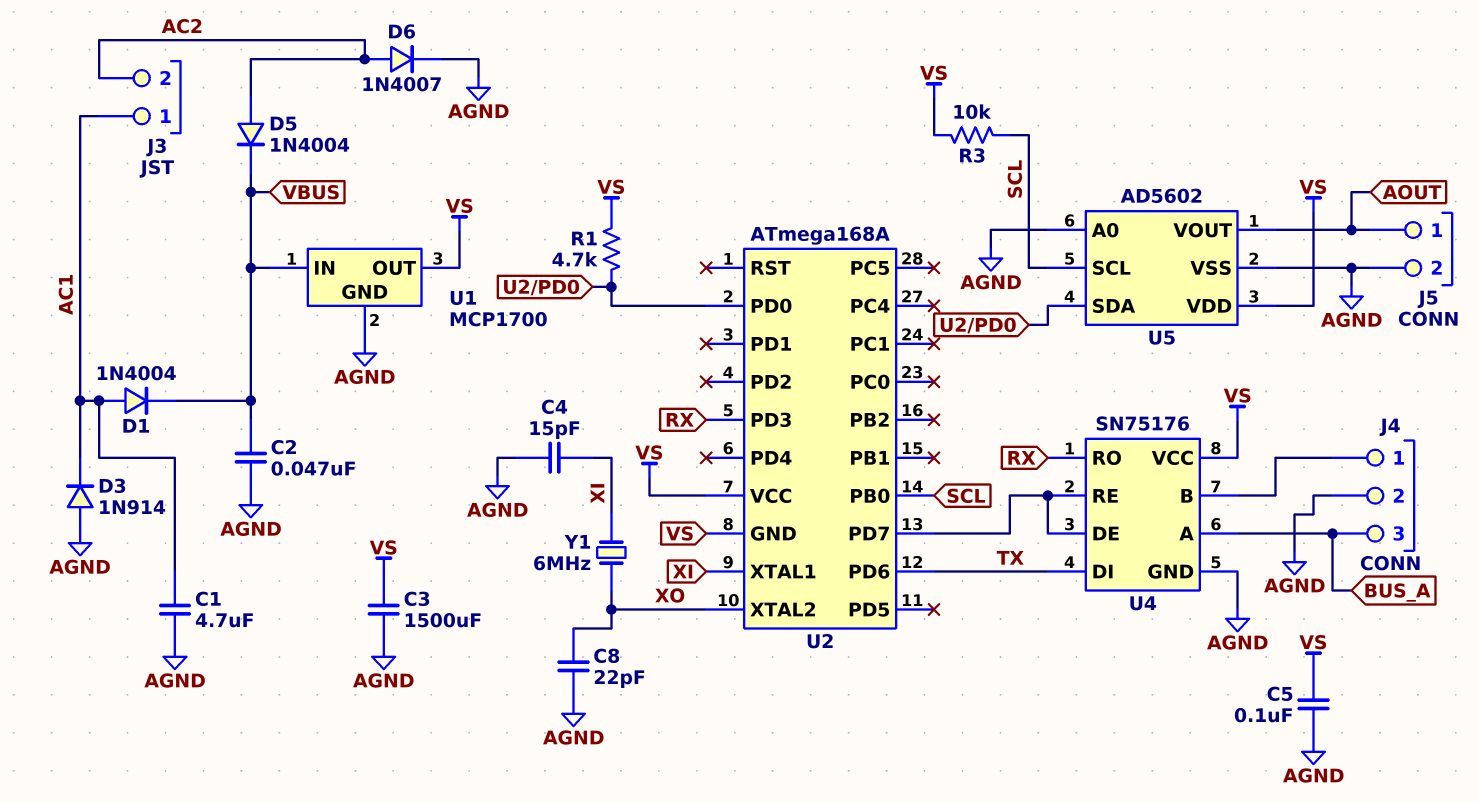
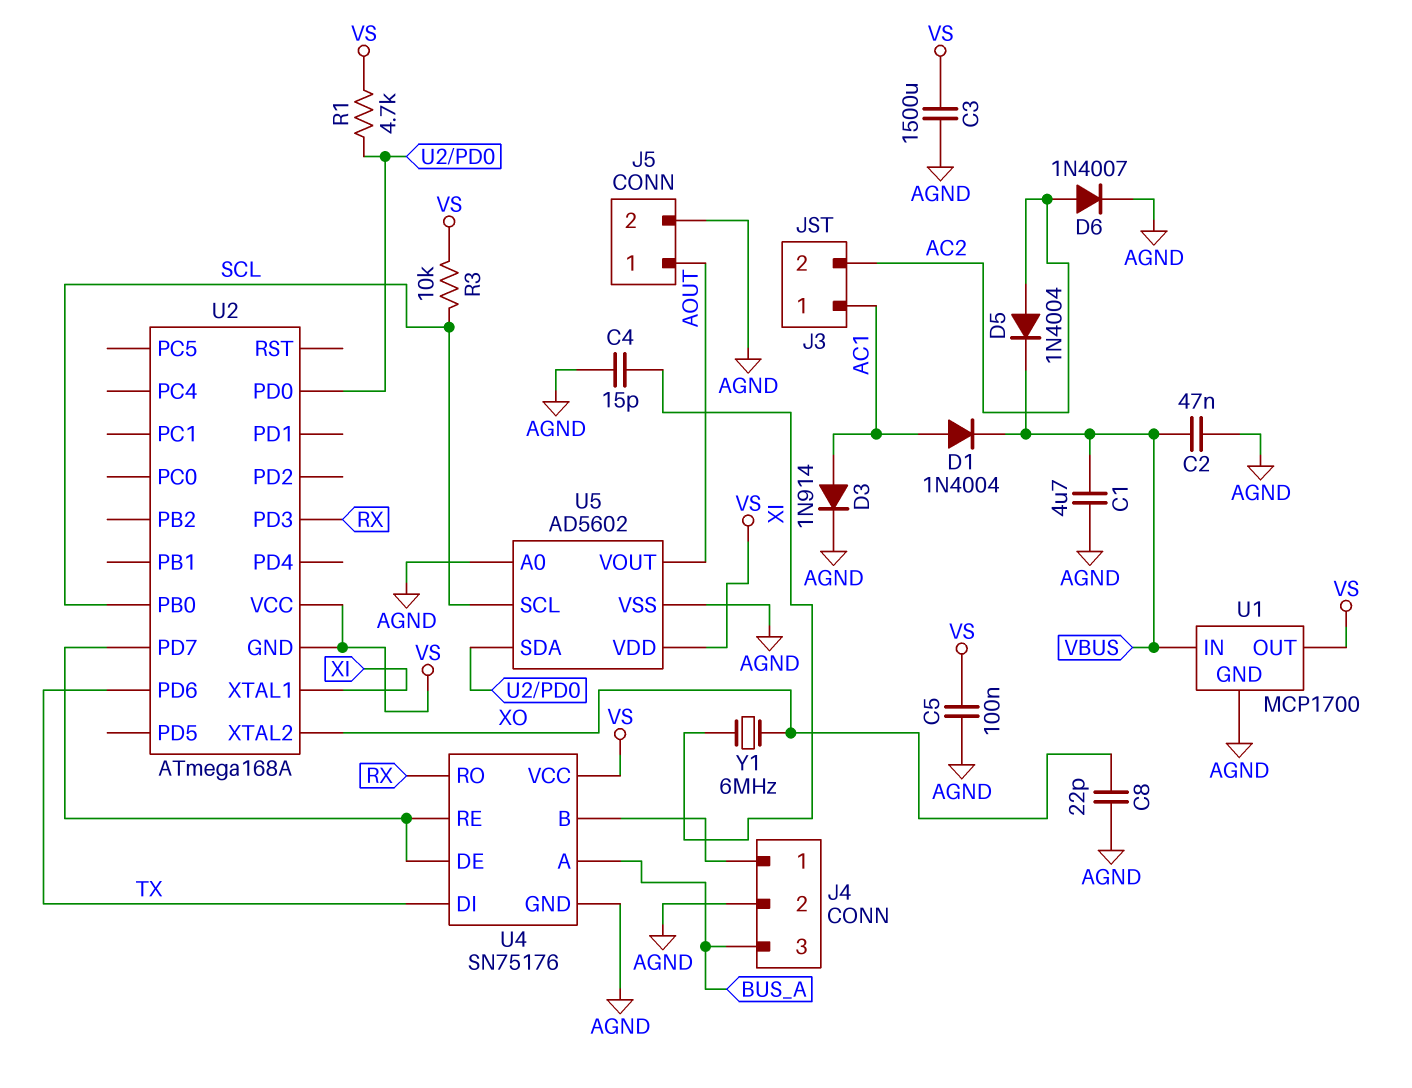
C1: 4.7uF (AC1, AGND) -> 4.7uF (AGND, VBUS)
D3: diode 1N914 (A AGND, K AC1) -> diode 1N914 (A AC1, K AGND)

